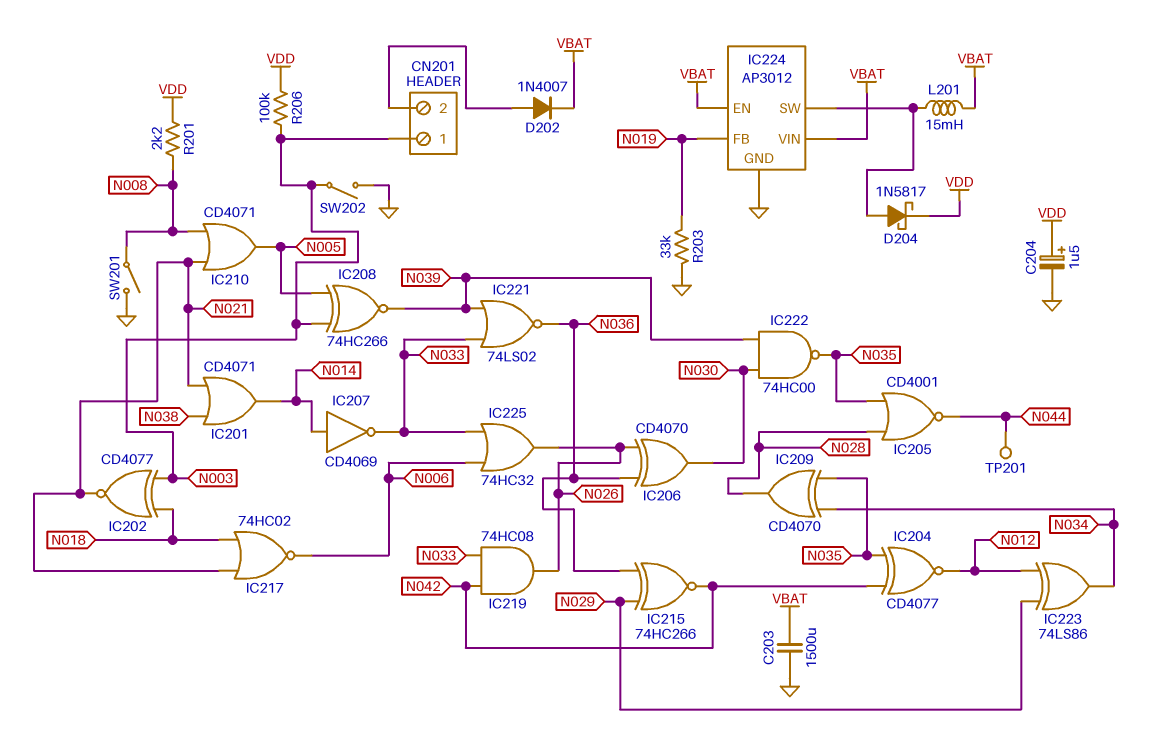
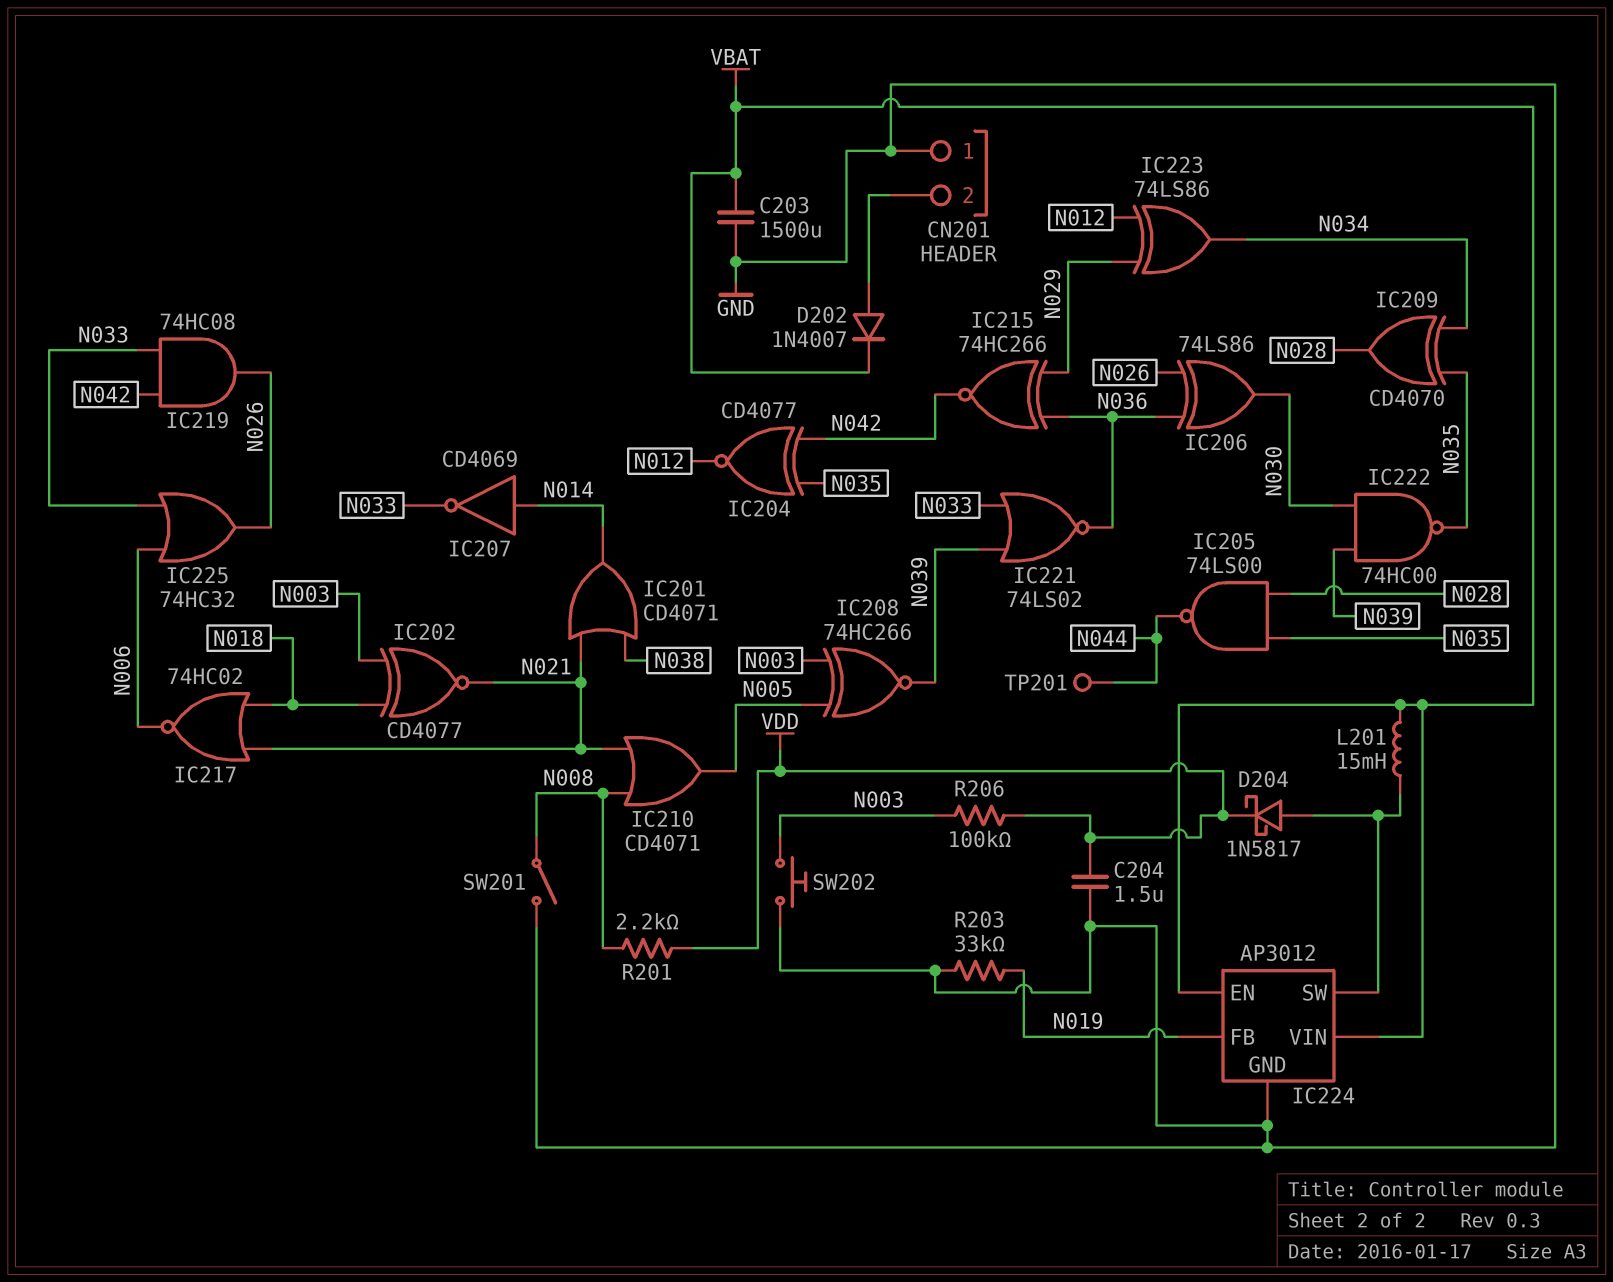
C204: 1.5uF (plus VDD, minus GND) -> 1.5uF (GND, VDD)
CN201 pin 1: N003 -> GND
IC205: NOR CD4001 (in N028, in N035, out N044) -> NAND 74LS00 (in N028, in N035, out N044)
IC206: XOR CD4070 (in N026, in N036, out N030) -> XOR 74LS86 (in N026, in N036, out N030)
SW202: switch (GND, N003) -> button (GND, N003)

